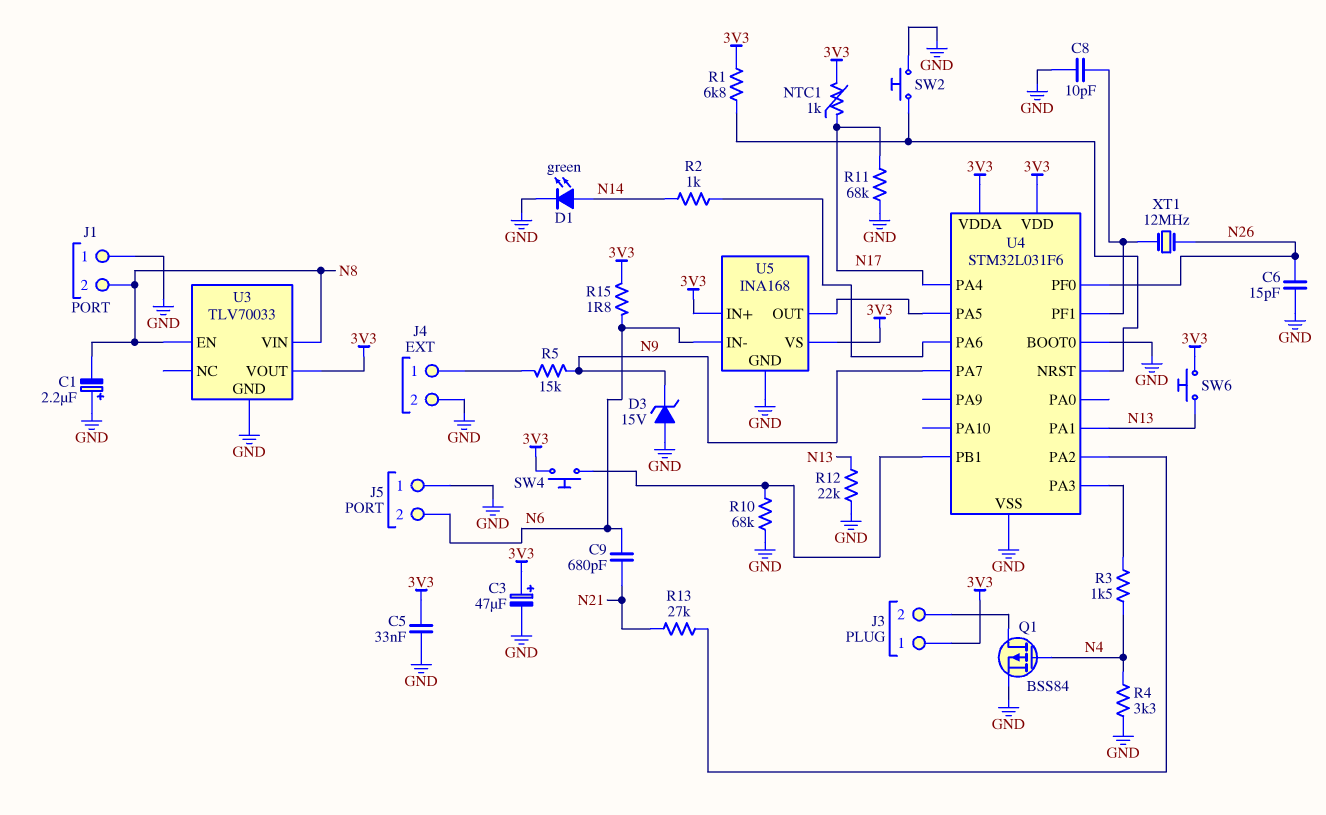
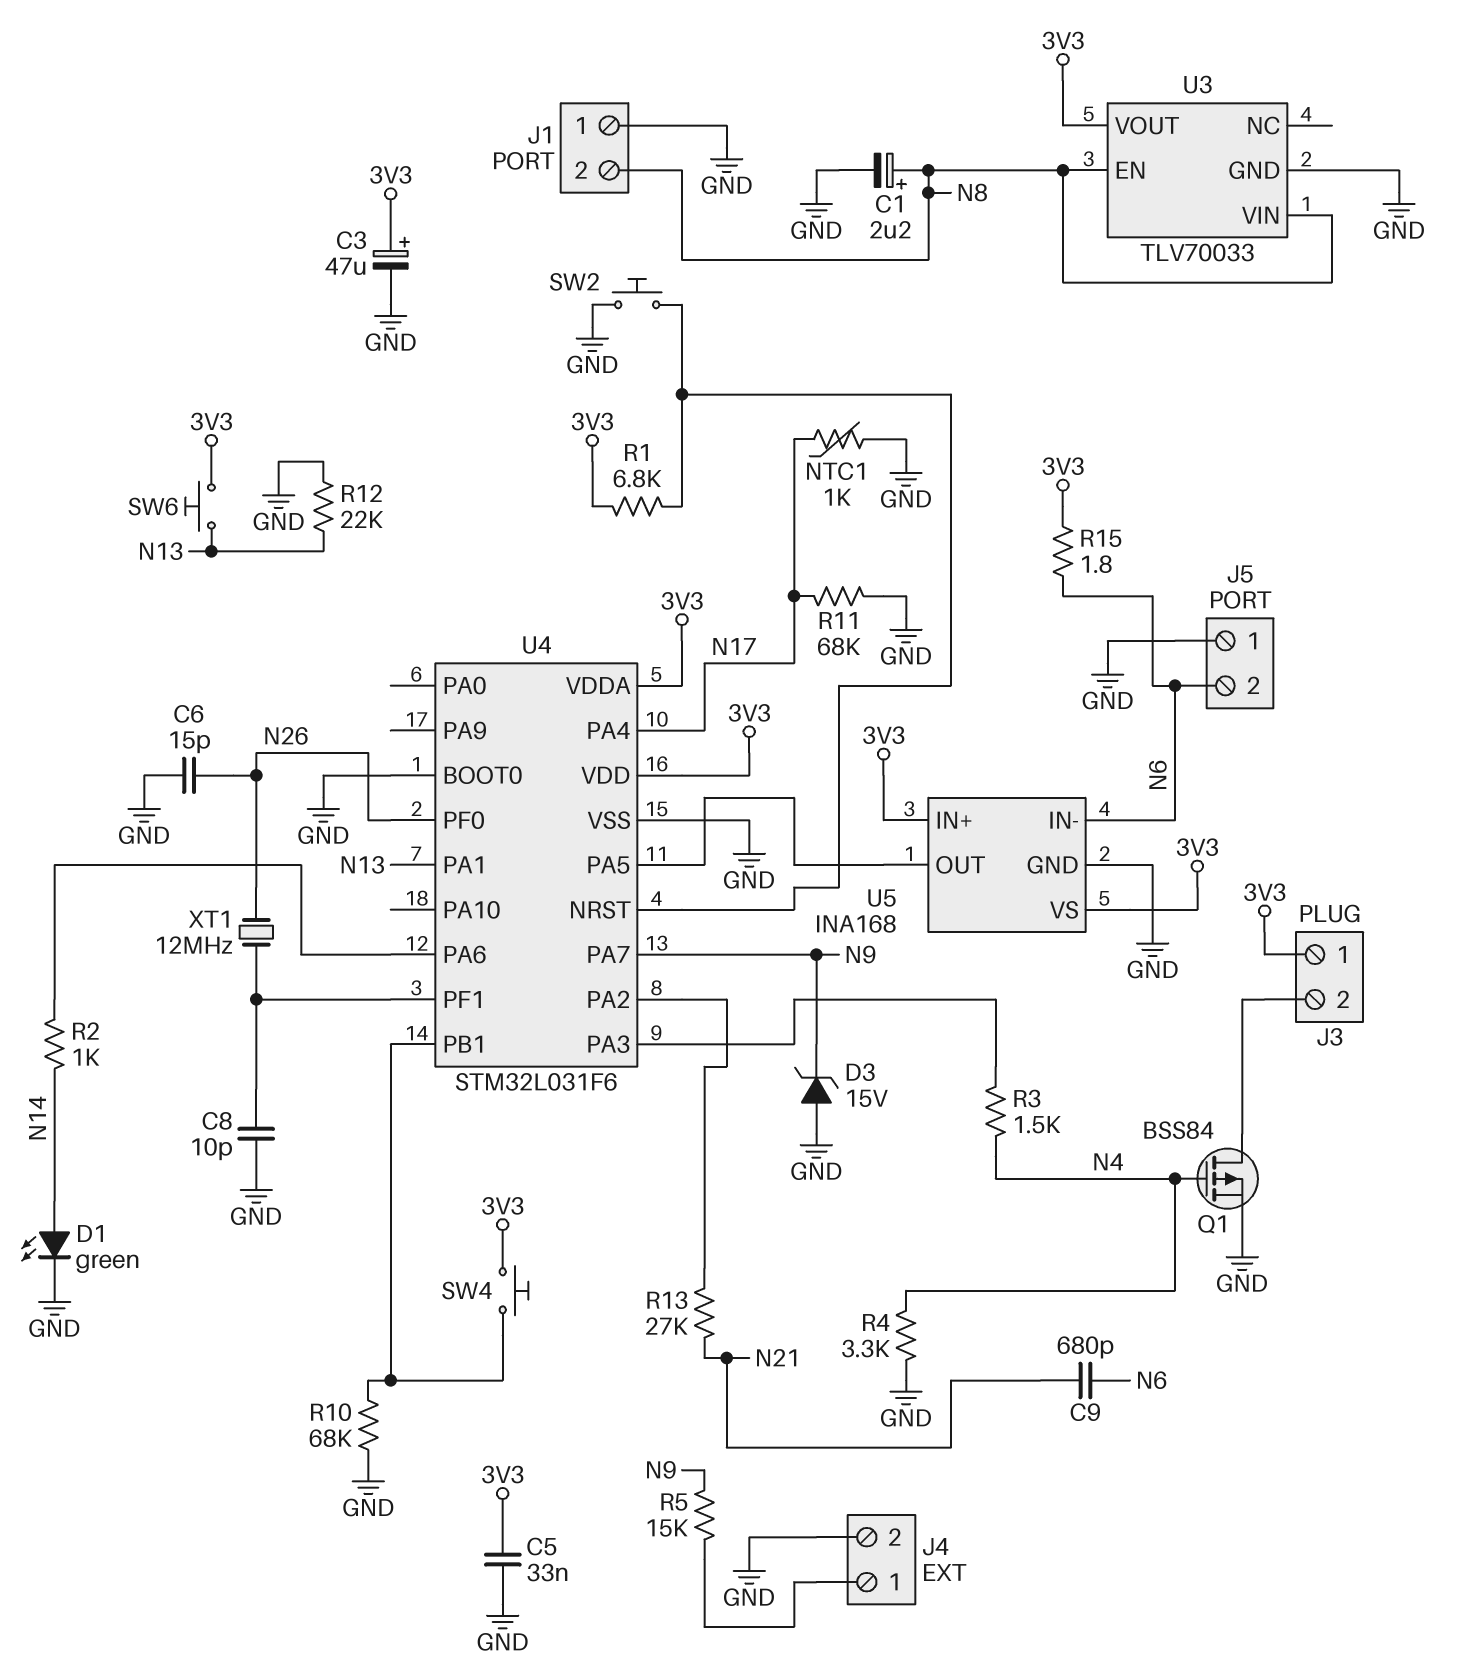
C1: 2.2uF (plus GND, minus N8) -> 2.2uF (plus N8, minus GND)
NTC1: 1k (3V3, N17) -> 1k (GND, N17)

